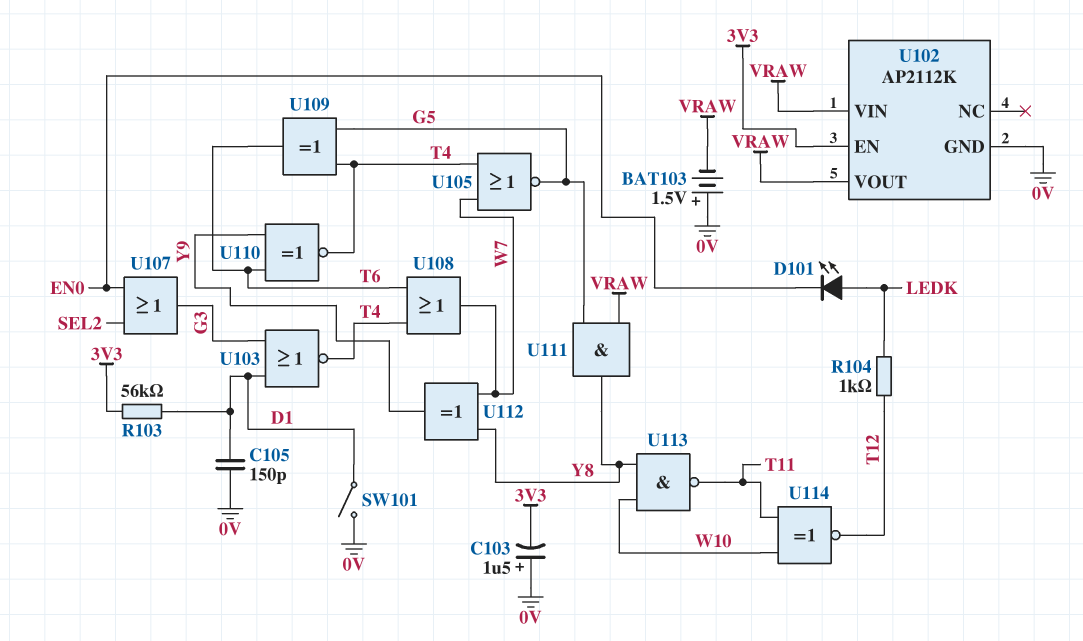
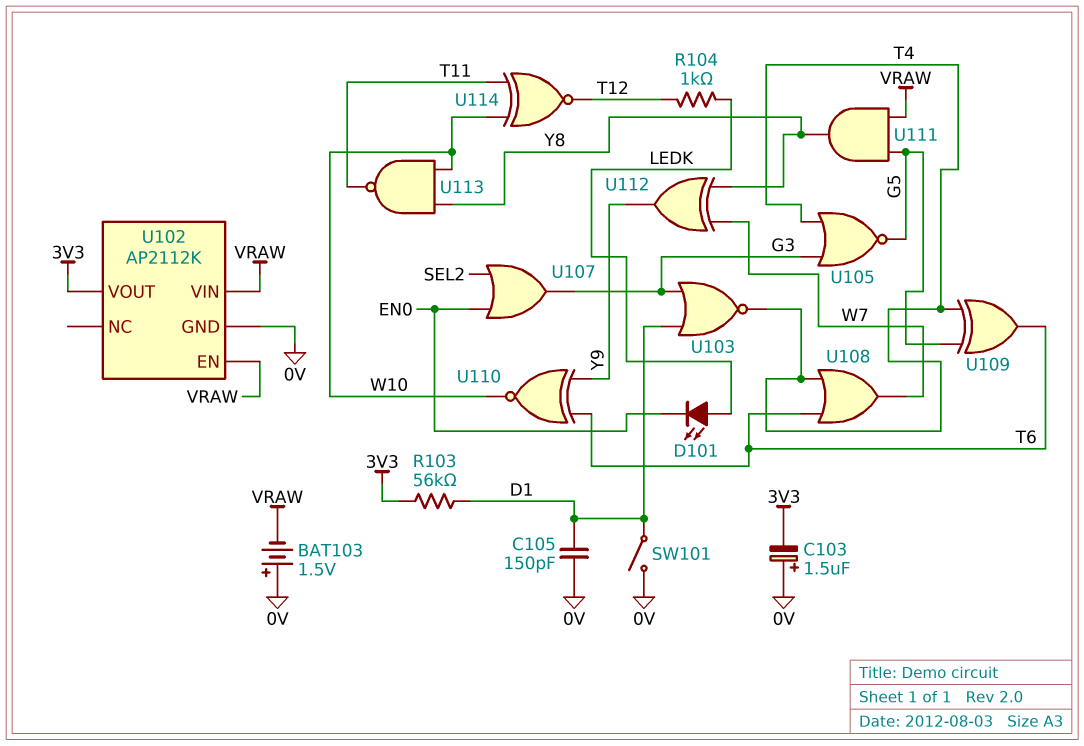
U102 pin EN: 3V3 -> VRAW
U102 pin VOUT: VRAW -> 3V3
U105: NOR (in T4, in W7, out G5) -> NOR (in G3, in T4, out G5)
U110: XNOR (in T6, in Y9, out T4) -> XNOR (in T6, in Y9, out W10)

